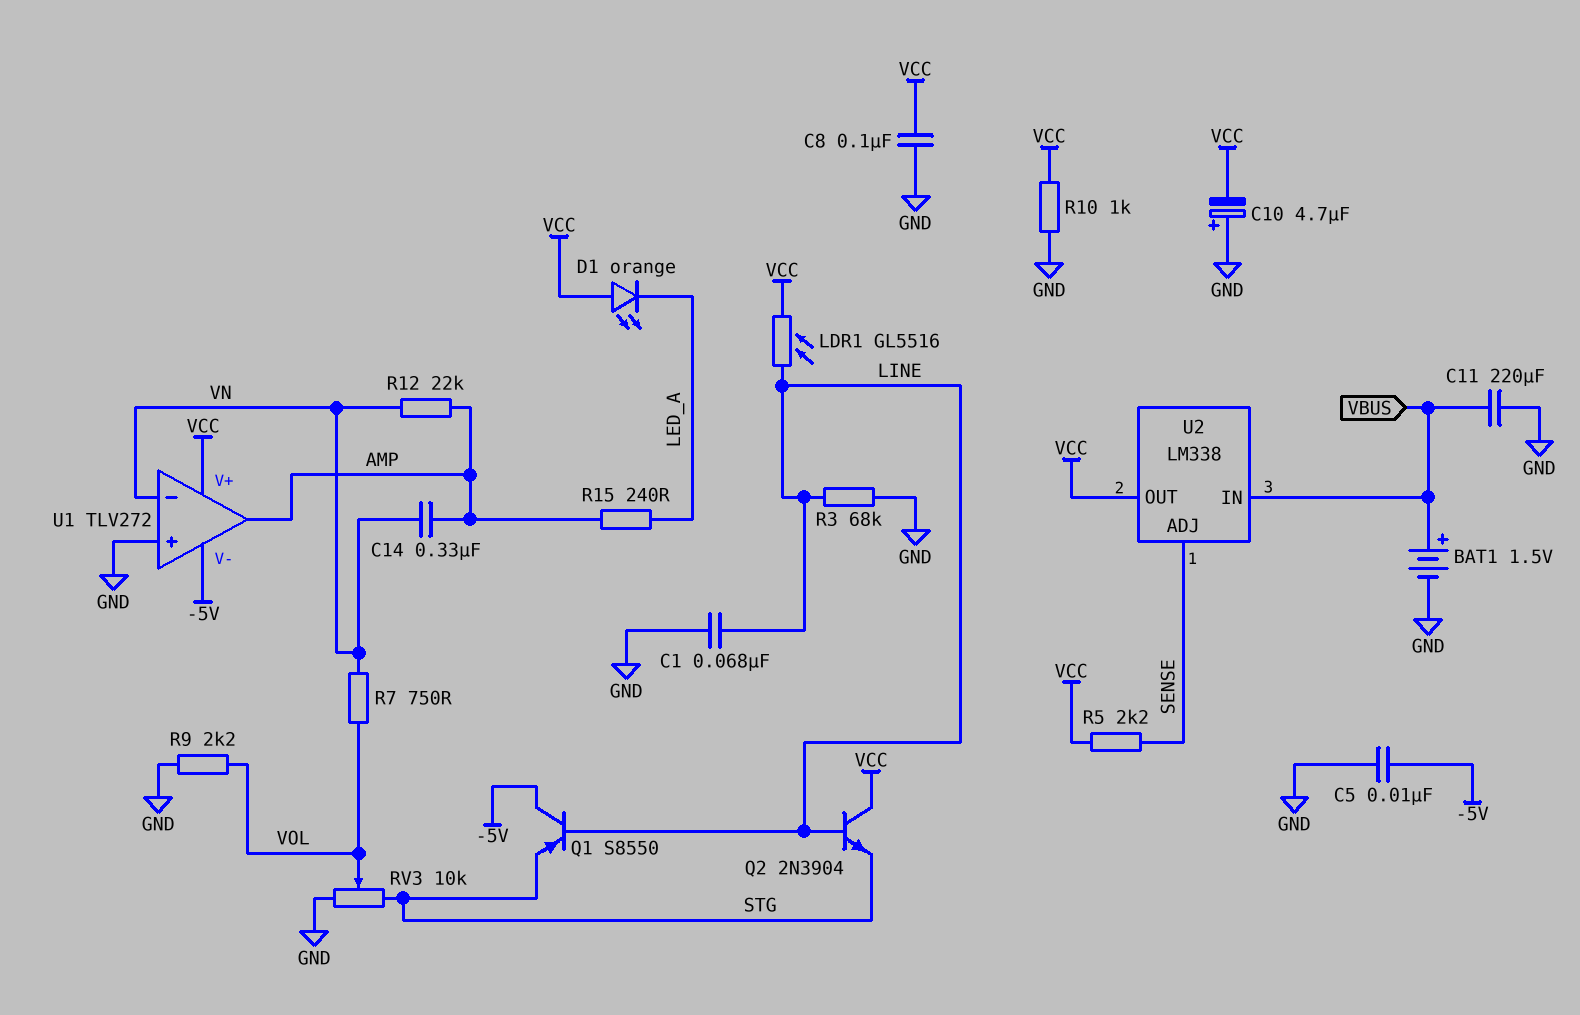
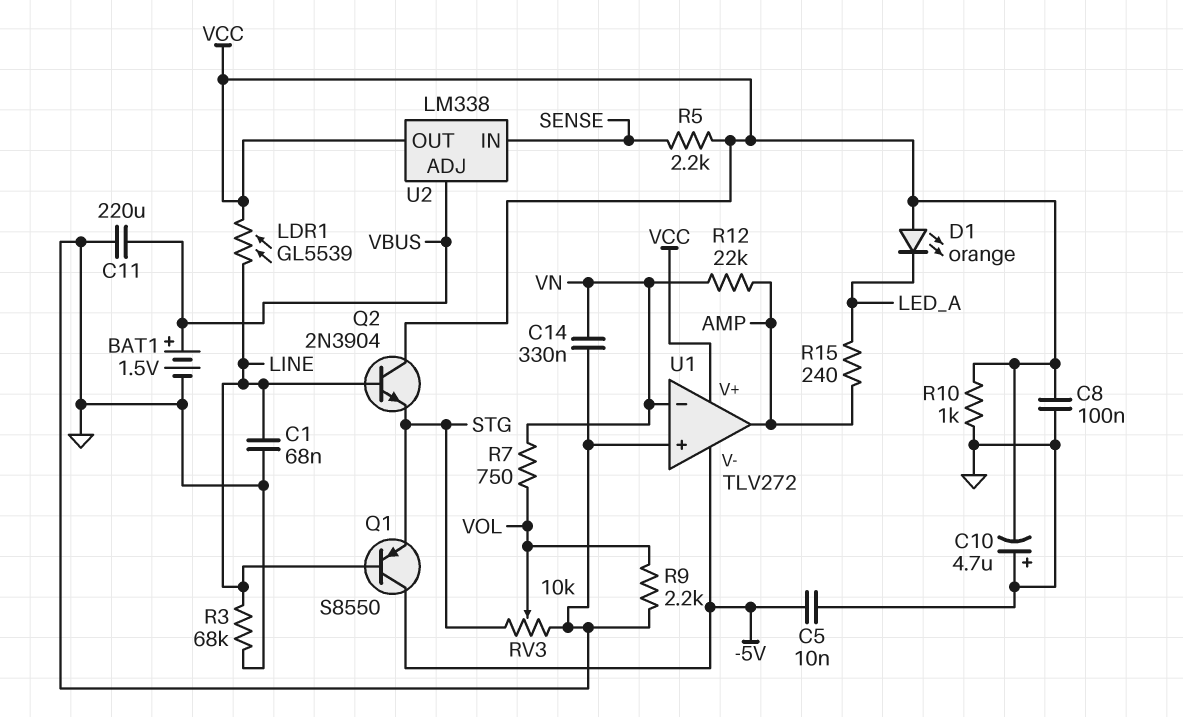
C14: 330nF (AMP, VN) -> 330nF (GND, VN)
LDR1: GL5516 (LINE, VCC) -> GL5539 (LINE, VCC)
U2 pin ADJ: SENSE -> VBUS
U2 pin IN: VBUS -> SENSE

